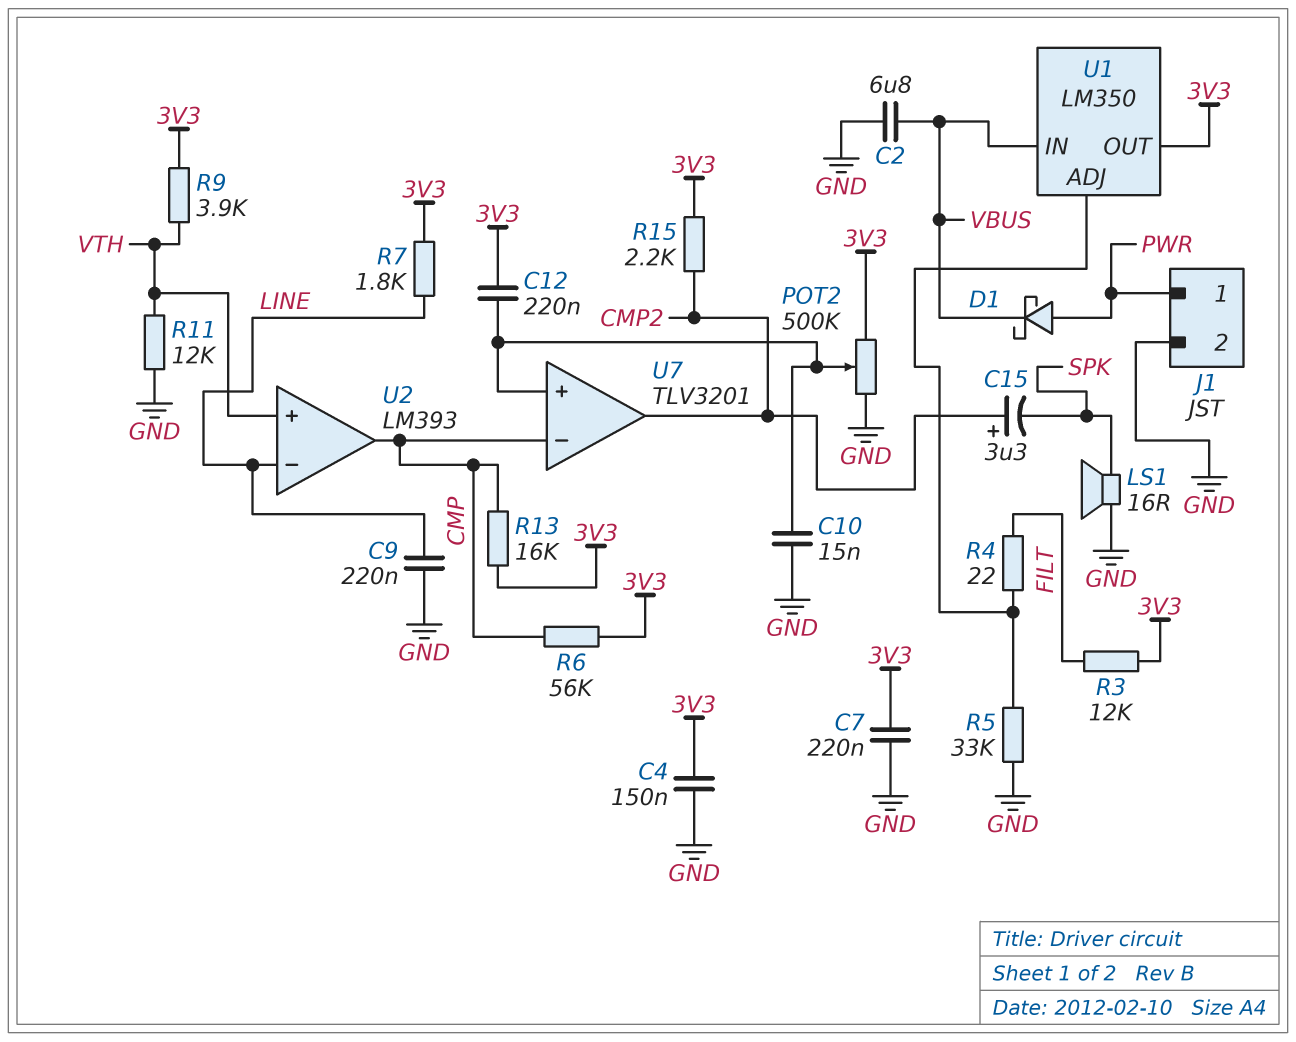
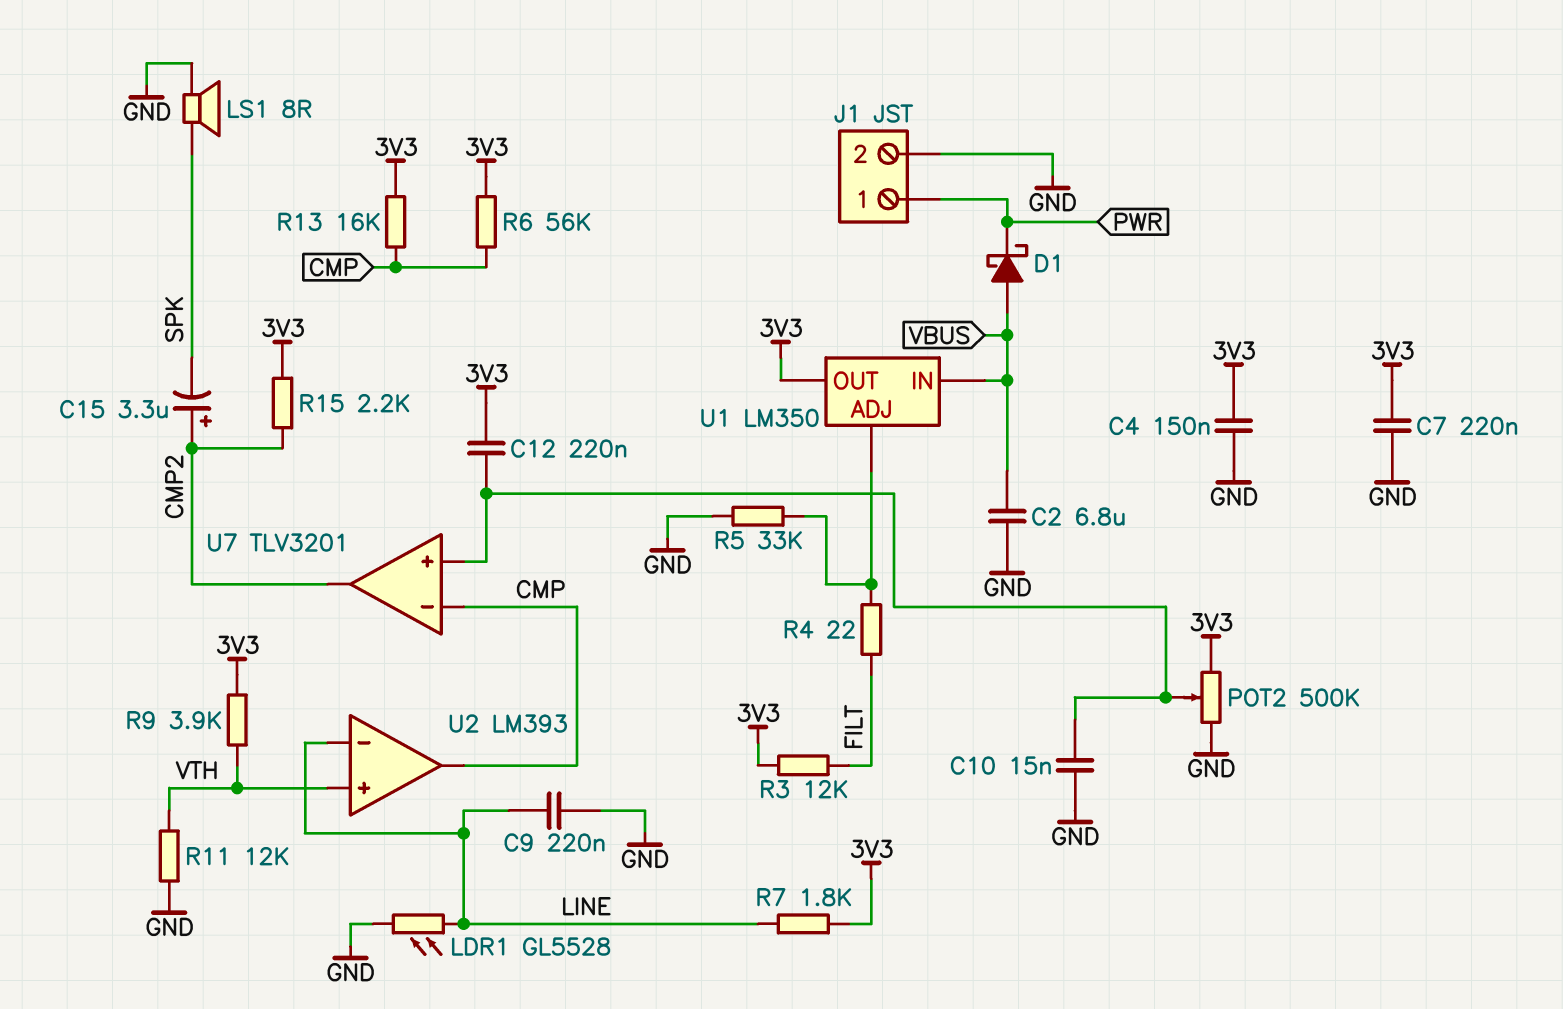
D1: schottky (A PWR, K VBUS) -> schottky (A VBUS, K PWR)
LDR1: none -> GL5528 (GND, LINE)
LS1: speaker 16R (GND, SPK) -> speaker 8R (GND, SPK)

